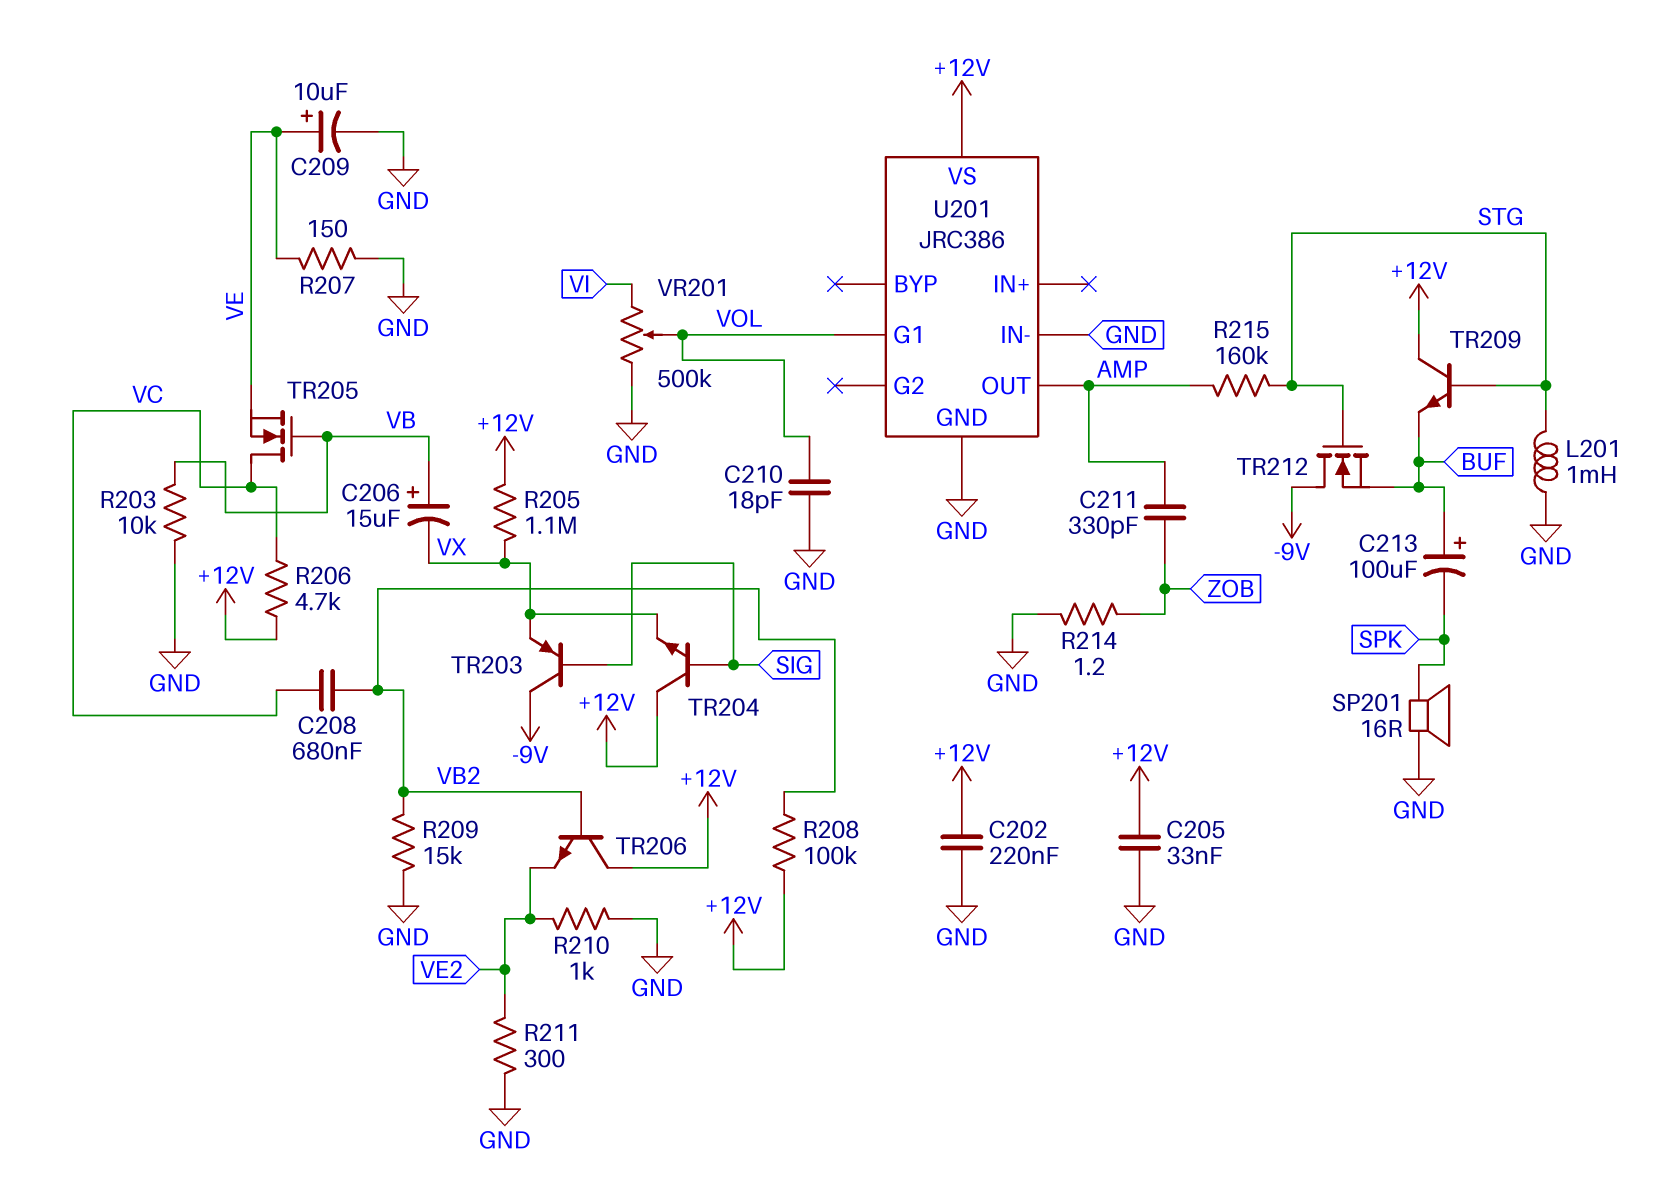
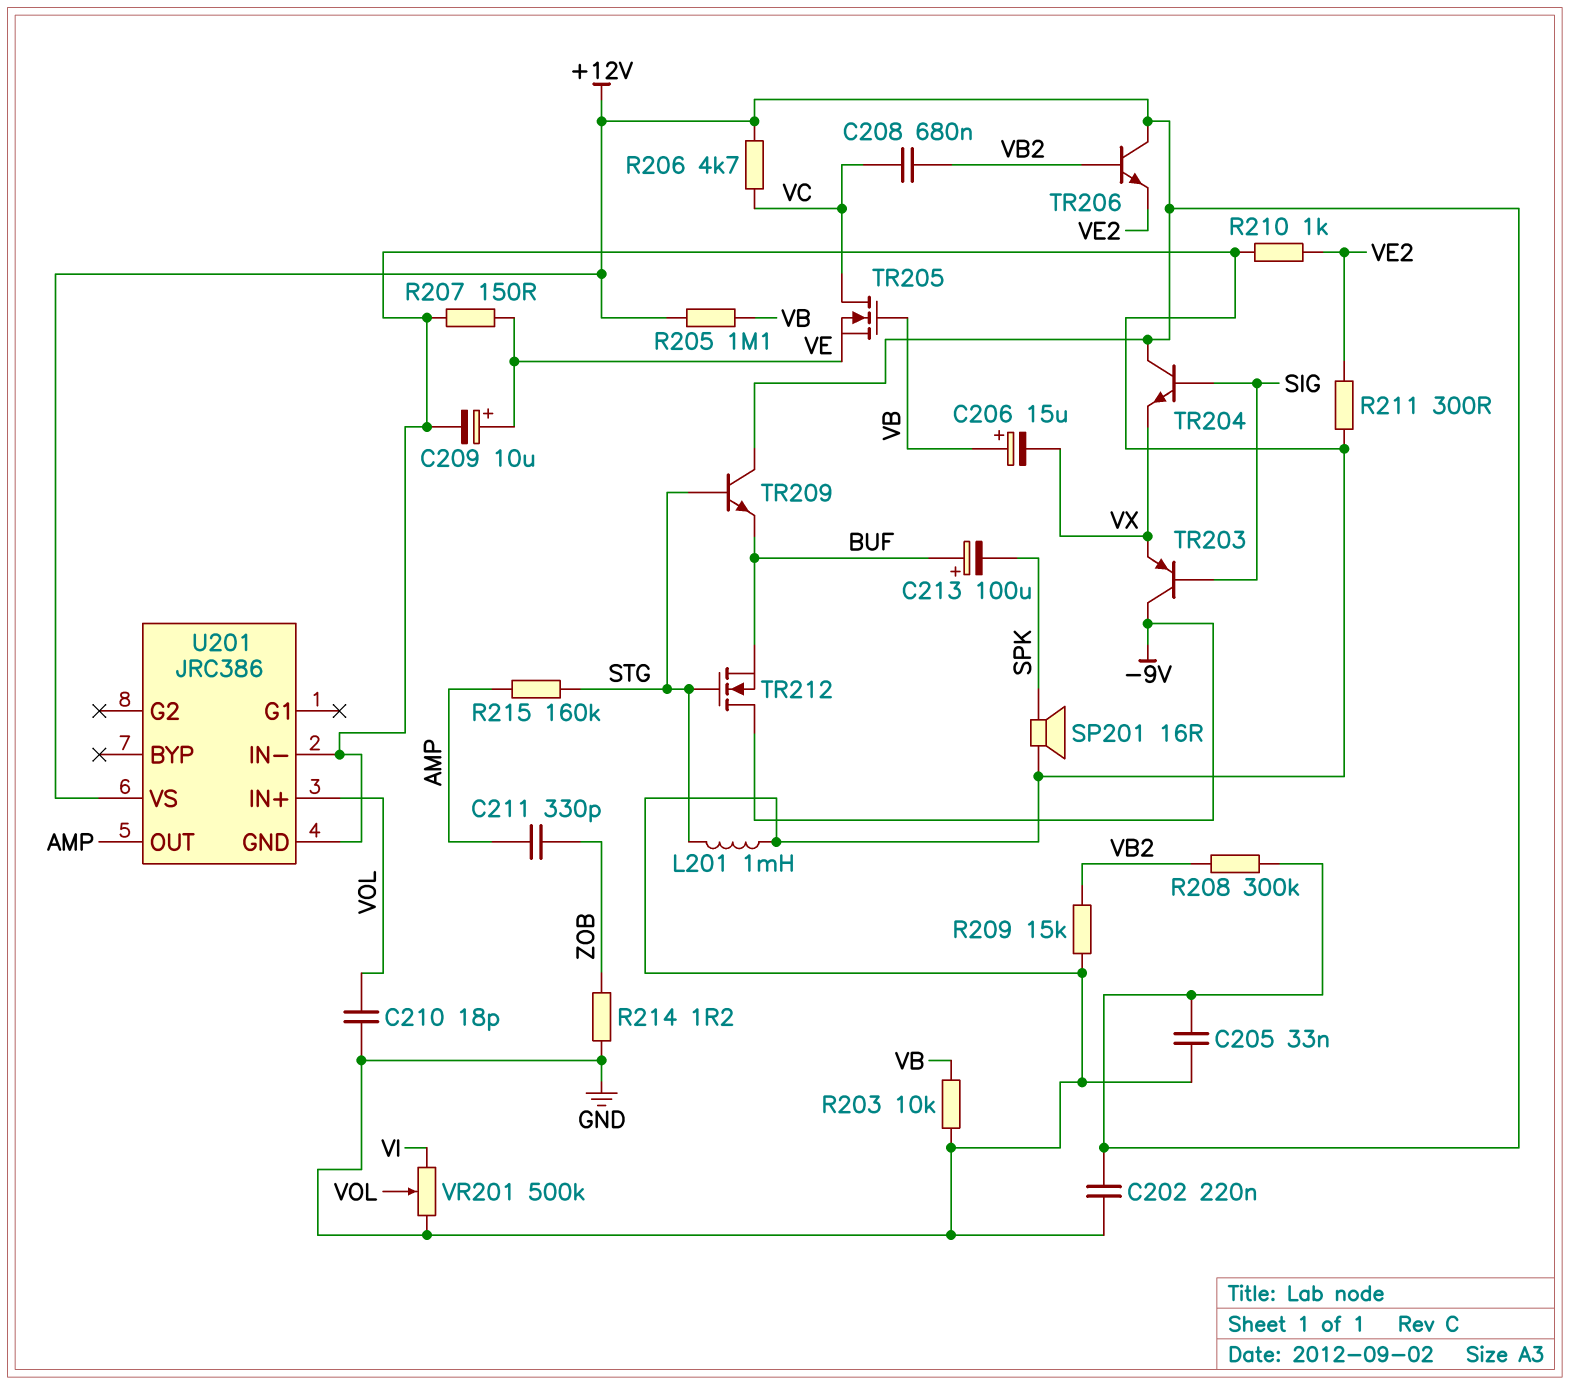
R205: 1.1M (+12V, VX) -> 1.1M (+12V, VB)
R208: 100k (+12V, VB2) -> 300k (+12V, VB2)
U201 pin G1: VOL -> none
U201 pin IN+: none -> VOL

